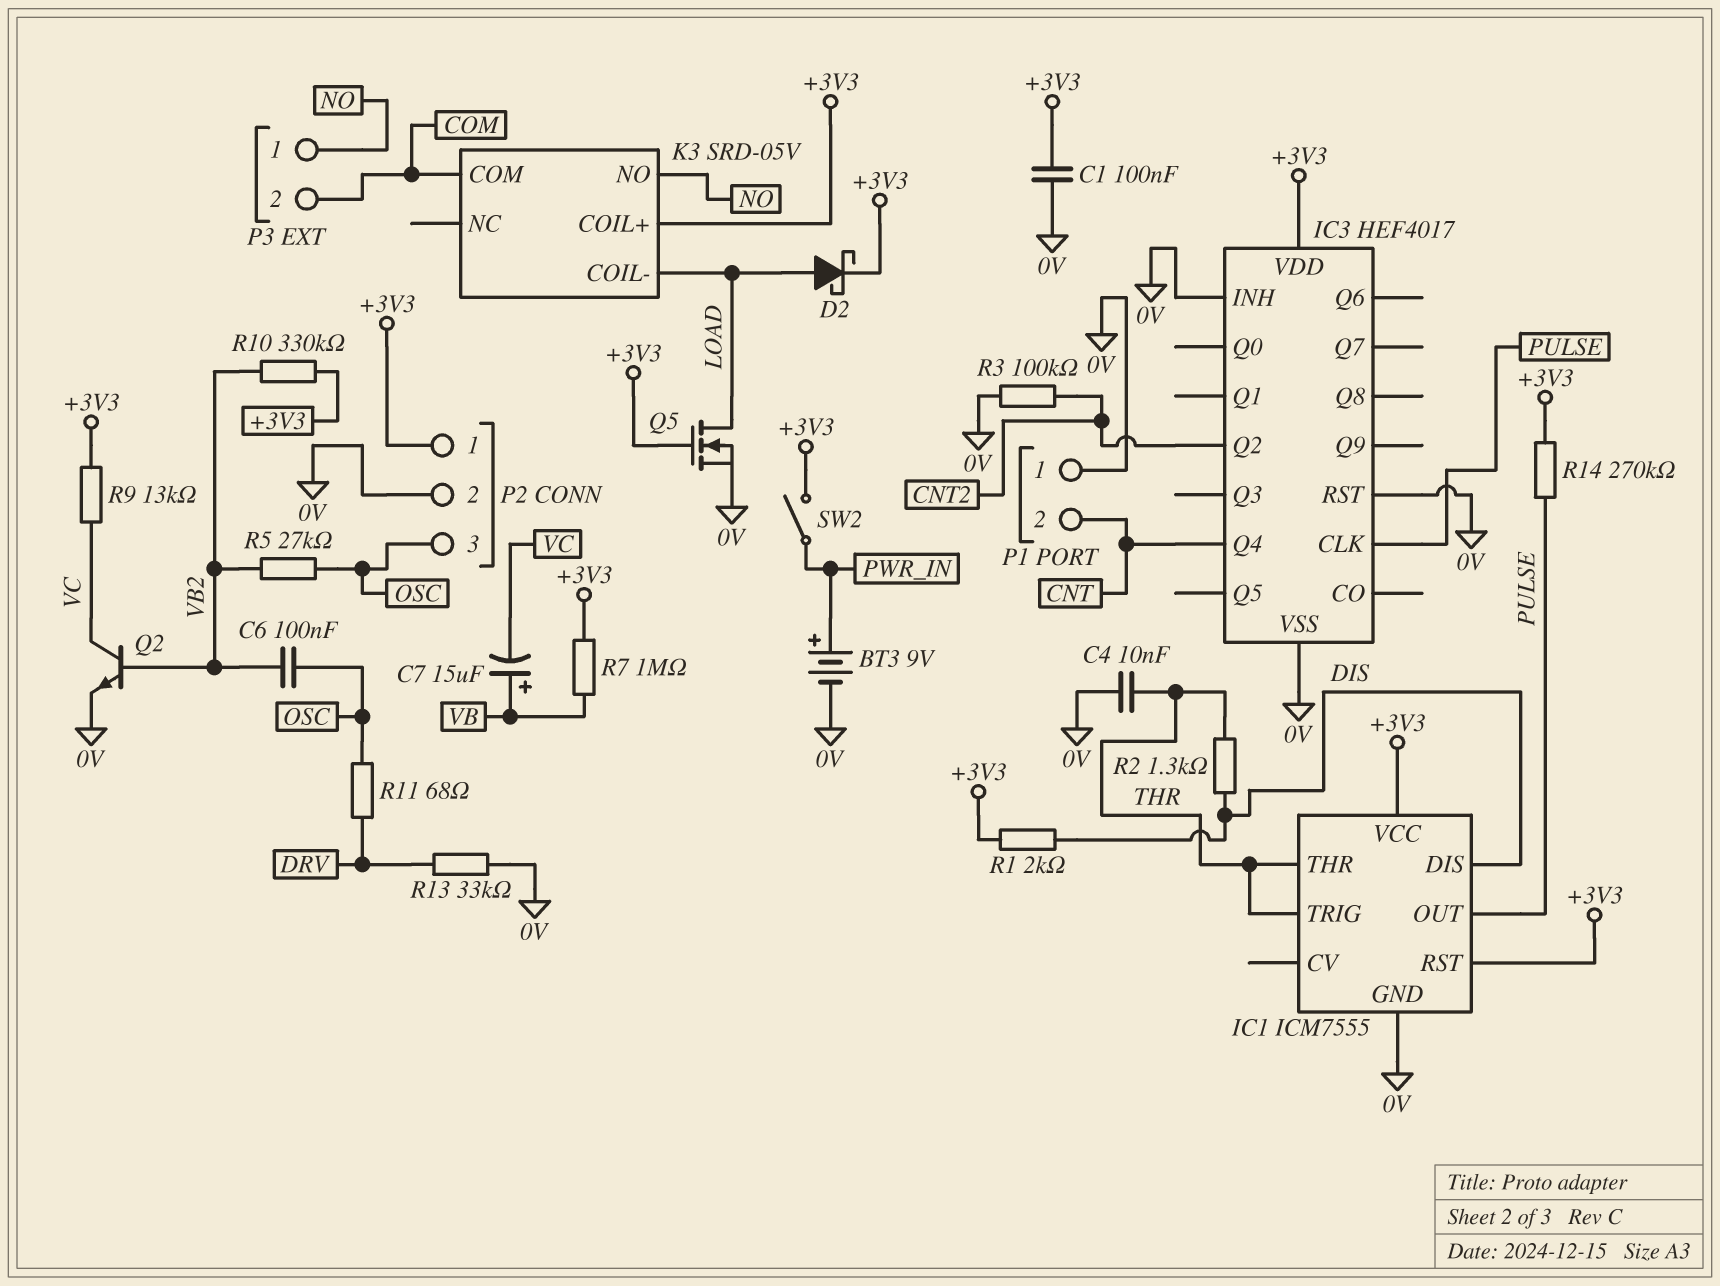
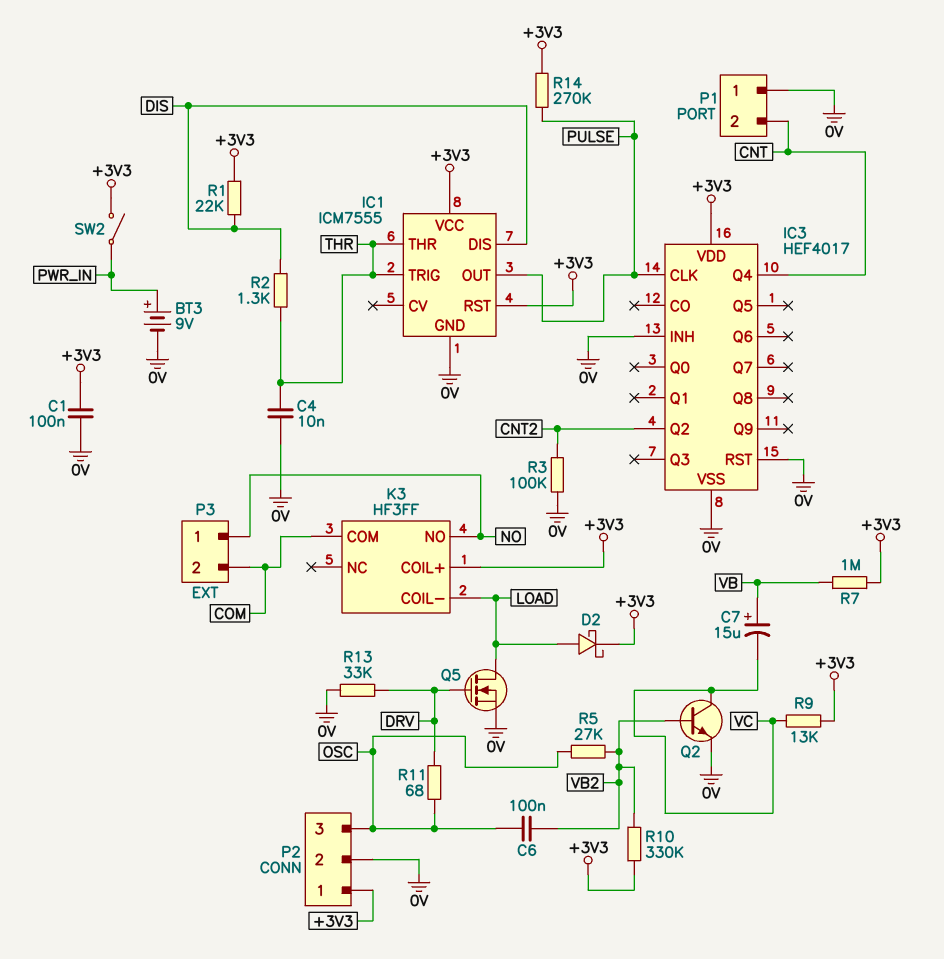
K3: SRD-05V -> HF3FF
Q5: NMOS (G +3V3, D LOAD, S 0V) -> NMOS (G DRV, D LOAD, S 0V)
R1: 2k (+3V3, DIS) -> 22k (+3V3, DIS)

